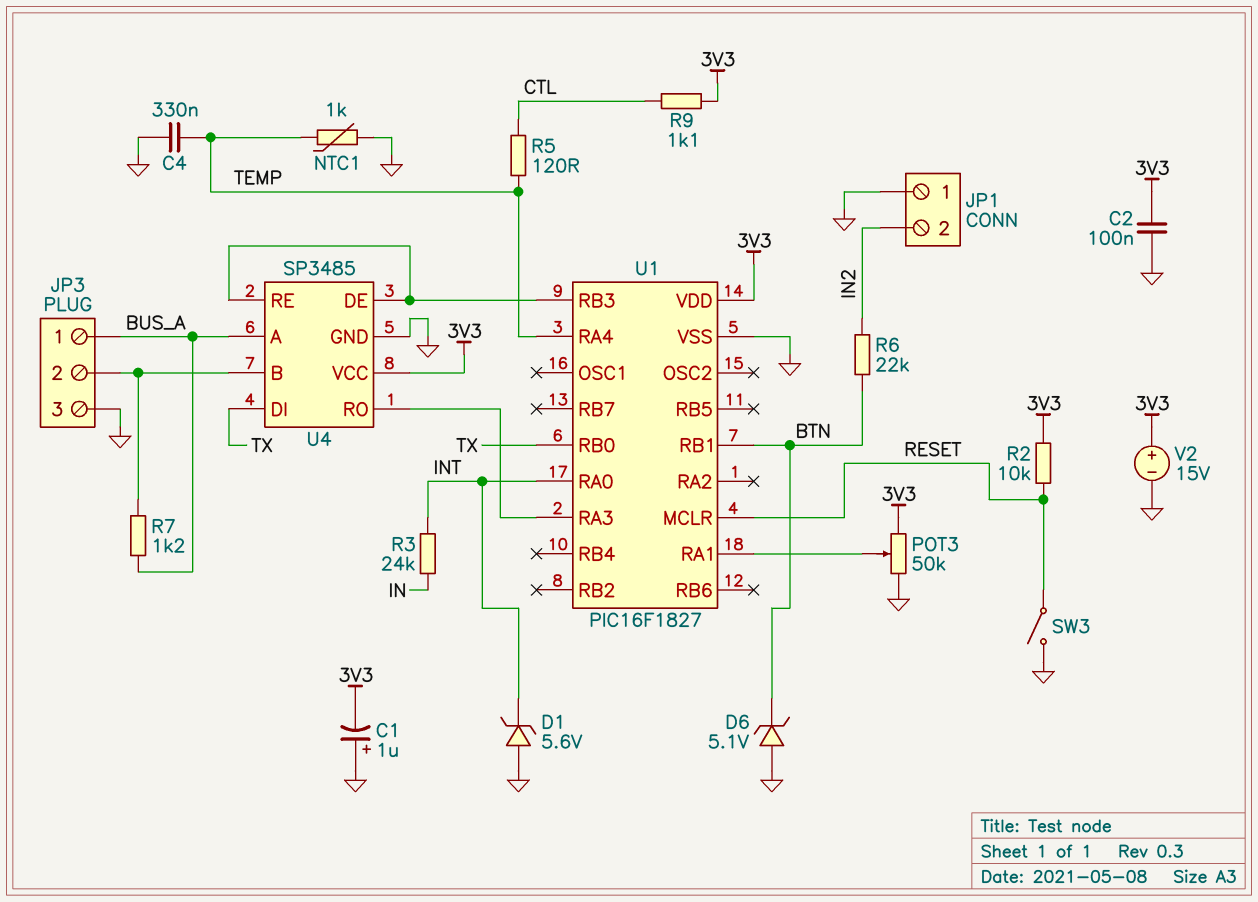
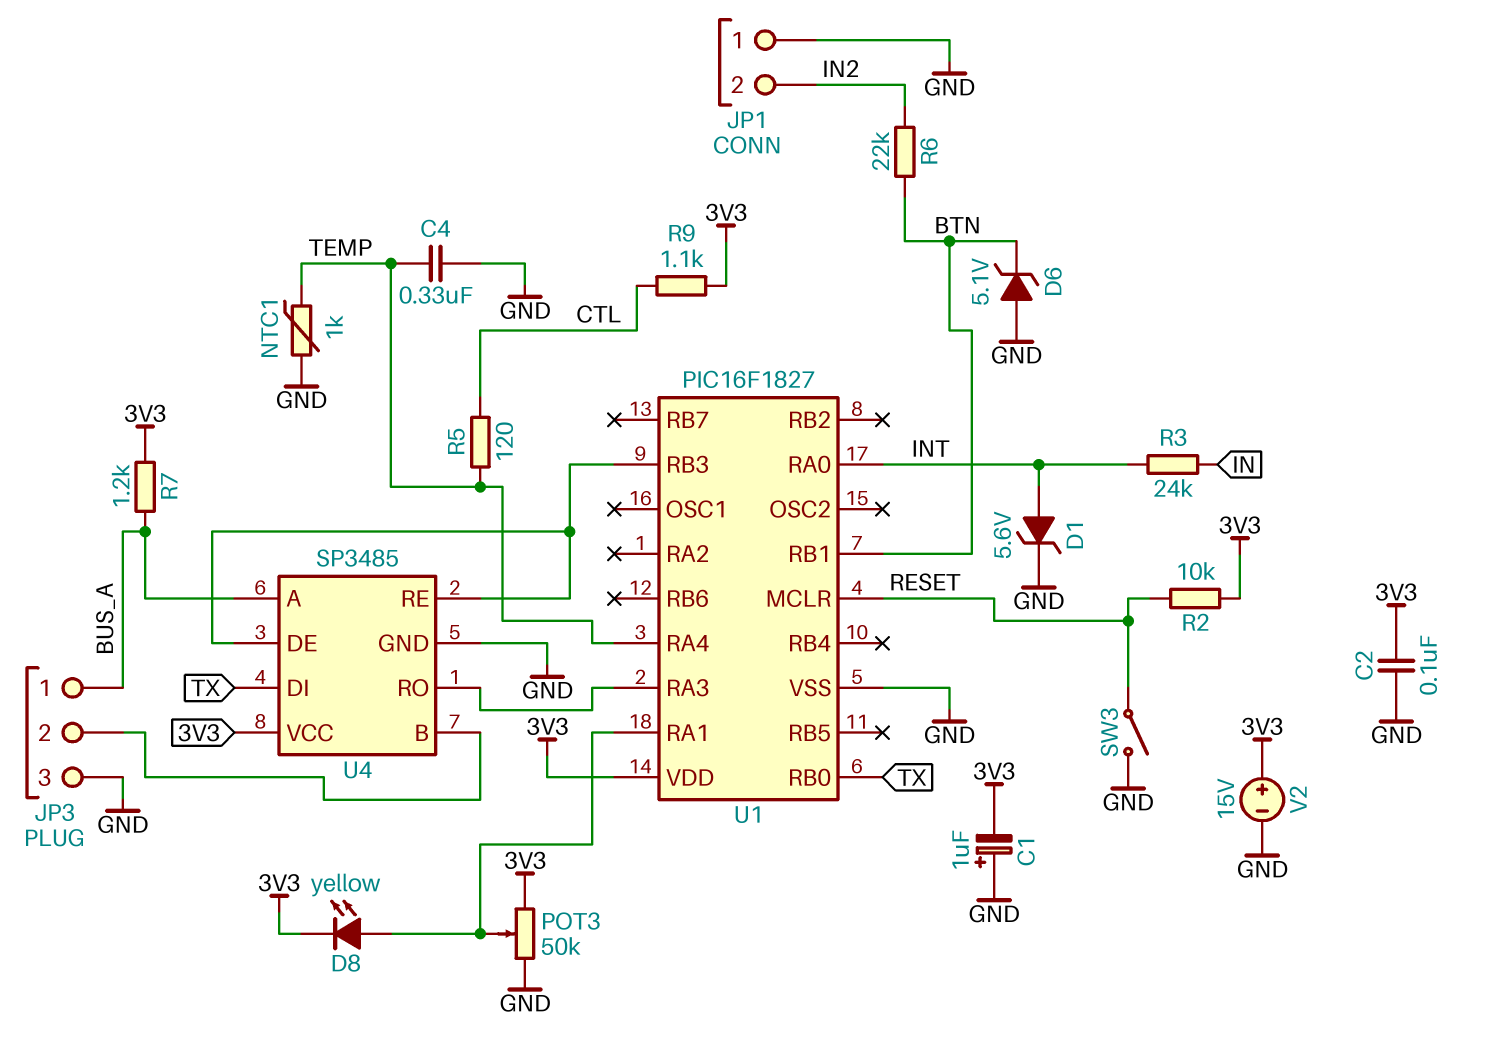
D1: zener 5.6V (A GND, K INT) -> zener 5.6V (A INT, K GND)
D8: none -> LED yellow (A U1/RA1, K 3V3)
R7: 1.2k (BUS_A, JP3/2) -> 1.2k (3V3, BUS_A)

